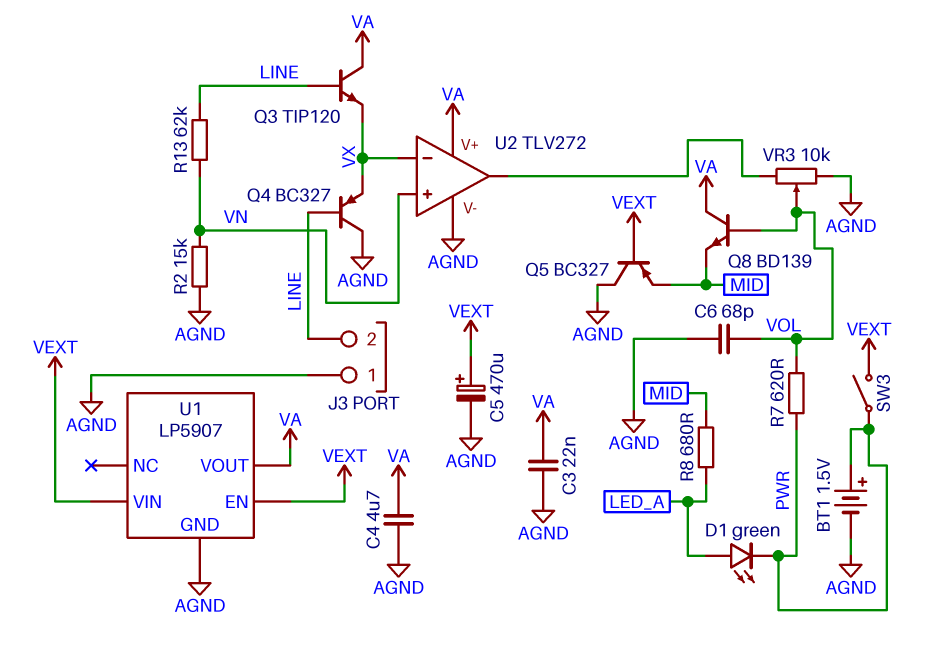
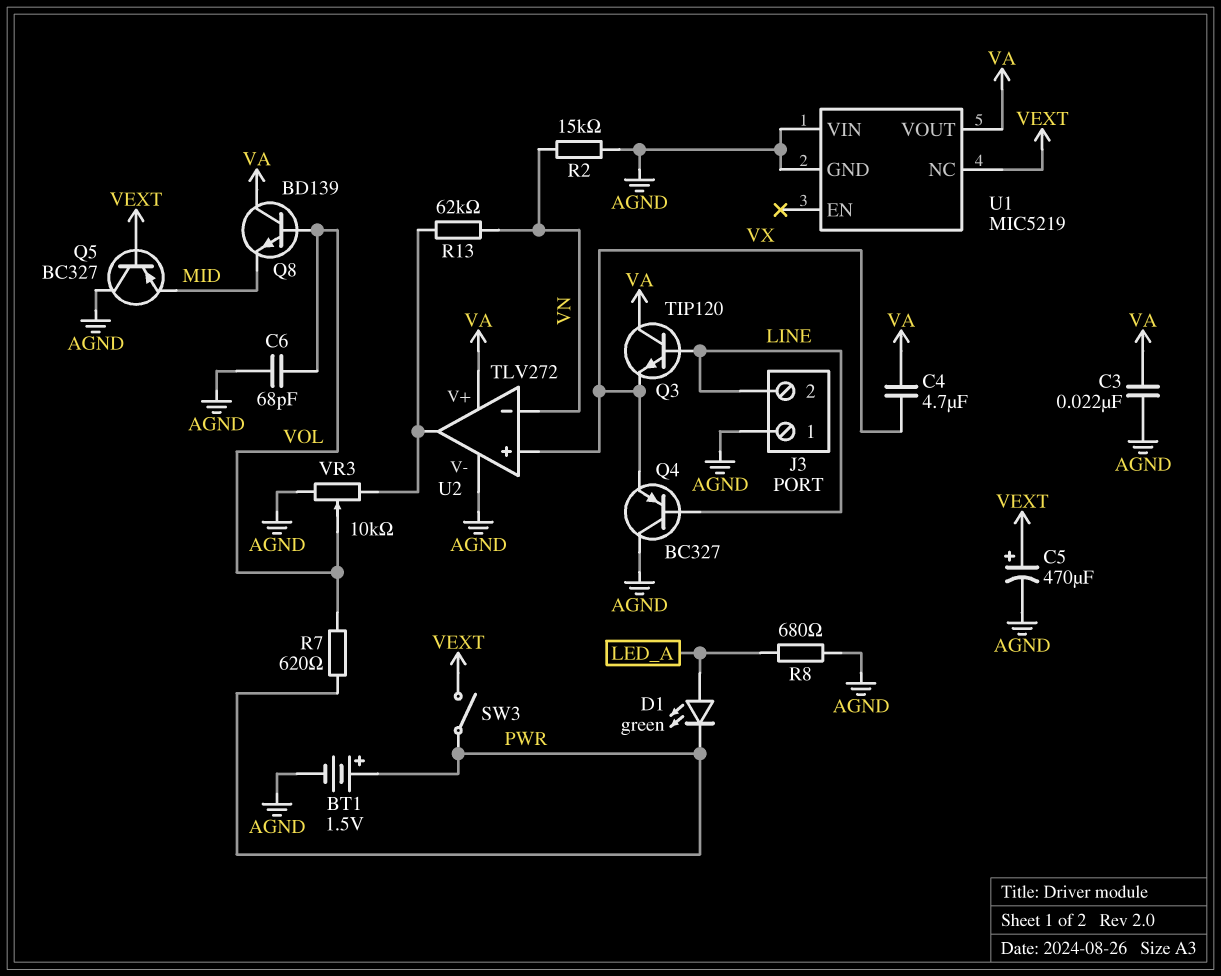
C4: 4.7uF (AGND, VA) -> 4.7uF (VA, VX)
R8: 680 (LED_A, MID) -> 680 (AGND, LED_A)
R13: 62k (LINE, VN) -> 62k (U2/out, VN)
U1: LP5907 -> MIC5219
U1 pin EN: VEXT -> none
U1 pin NC: none -> VEXT
U1 pin VIN: VEXT -> AGND
U2 pin in+: VN -> VX
U2 pin in-: VX -> VN

